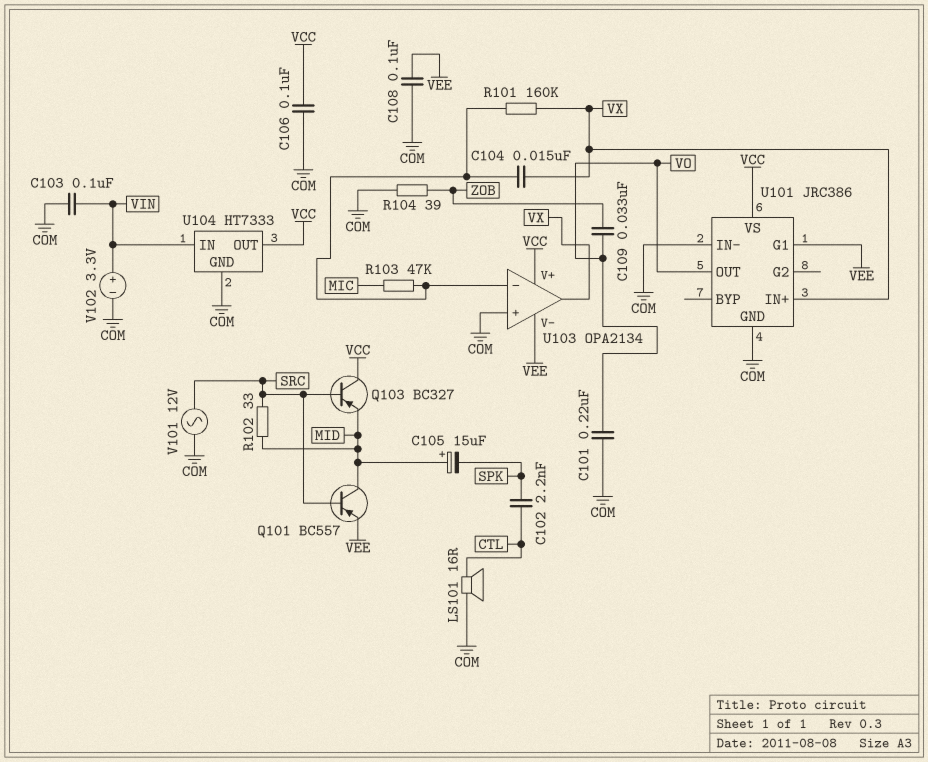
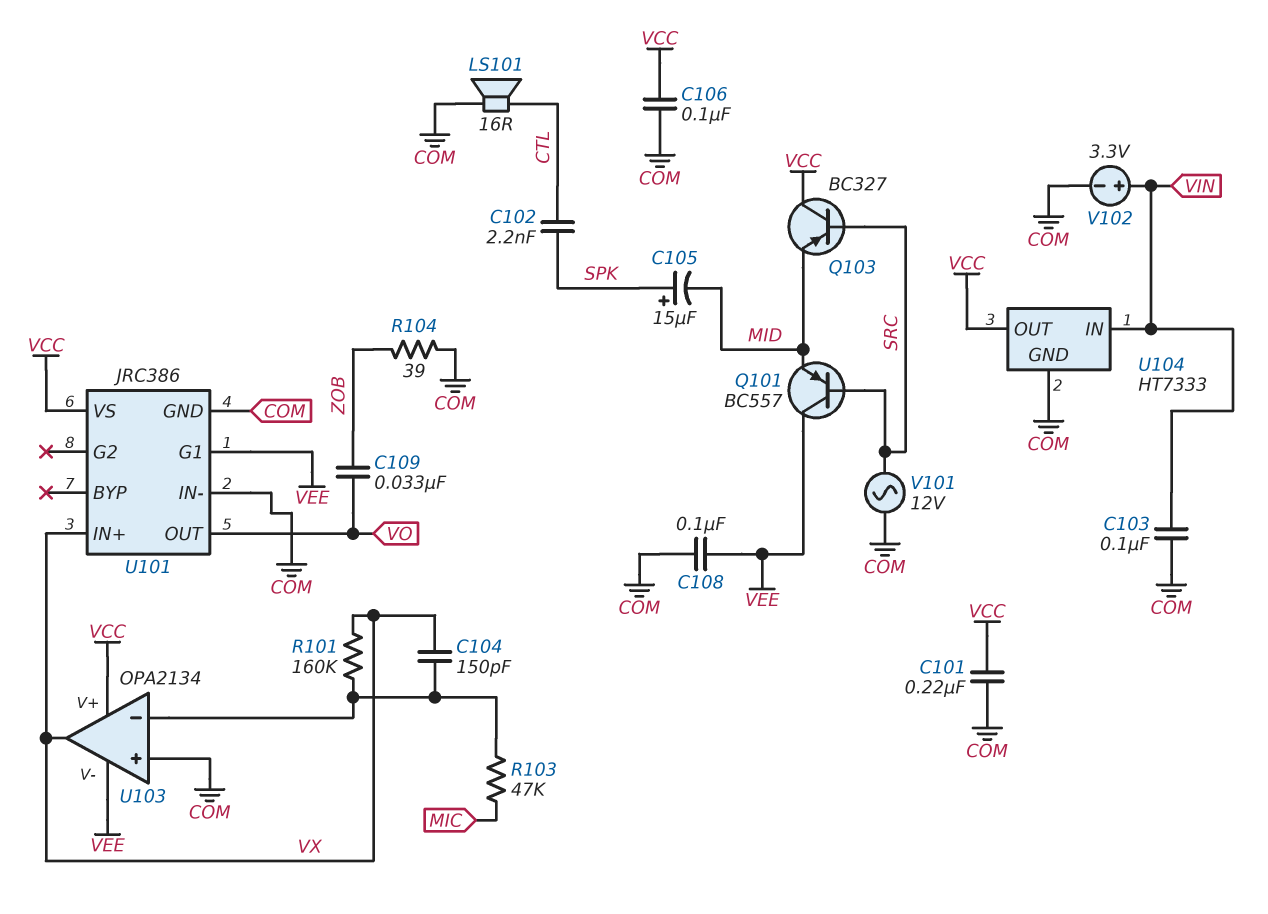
C101: 220nF (COM, VO) -> 220nF (COM, VCC)
C104: 15nF (U103/in-, VX) -> 150pF (U103/in-, VX)
C105: 15uF (plus MID, minus SPK) -> 15uF (plus SPK, minus MID)
Q101: PNP BC557 (B SRC, C MID, E VEE) -> PNP BC557 (B SRC, C VEE, E MID)
R102: 33 (MID, SRC) -> none

